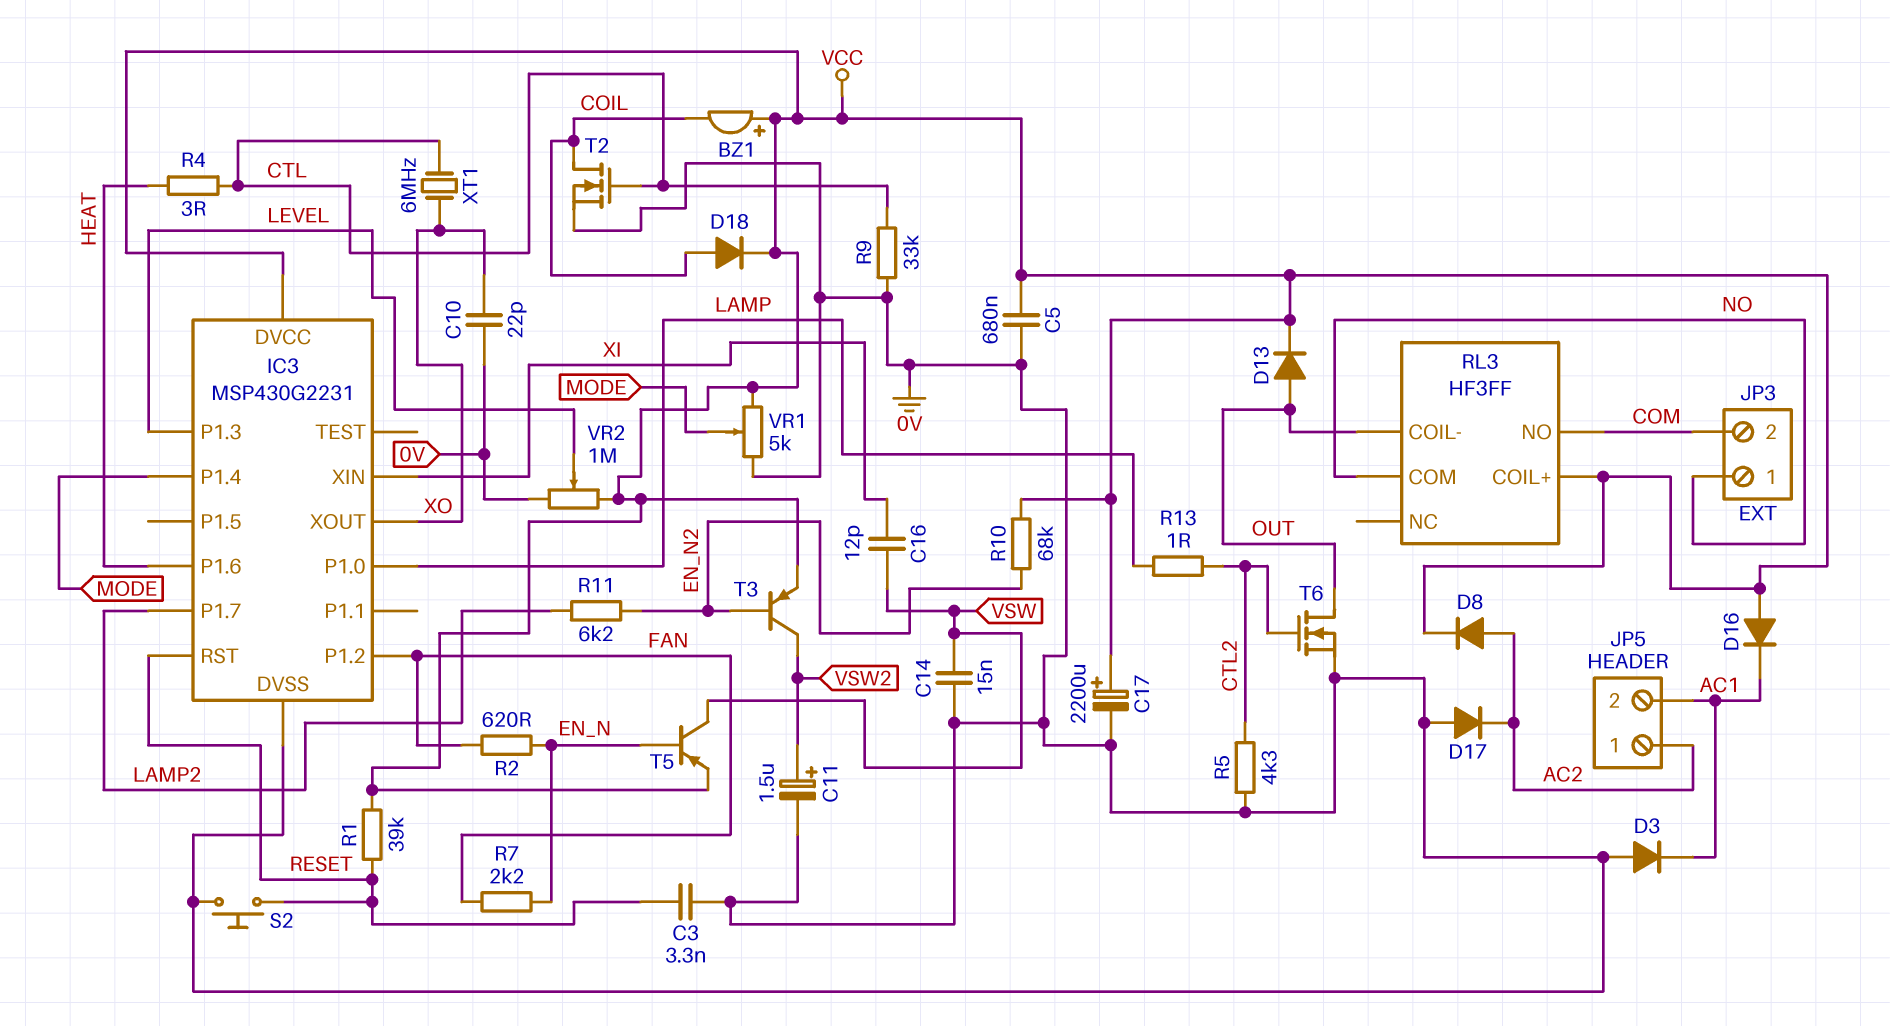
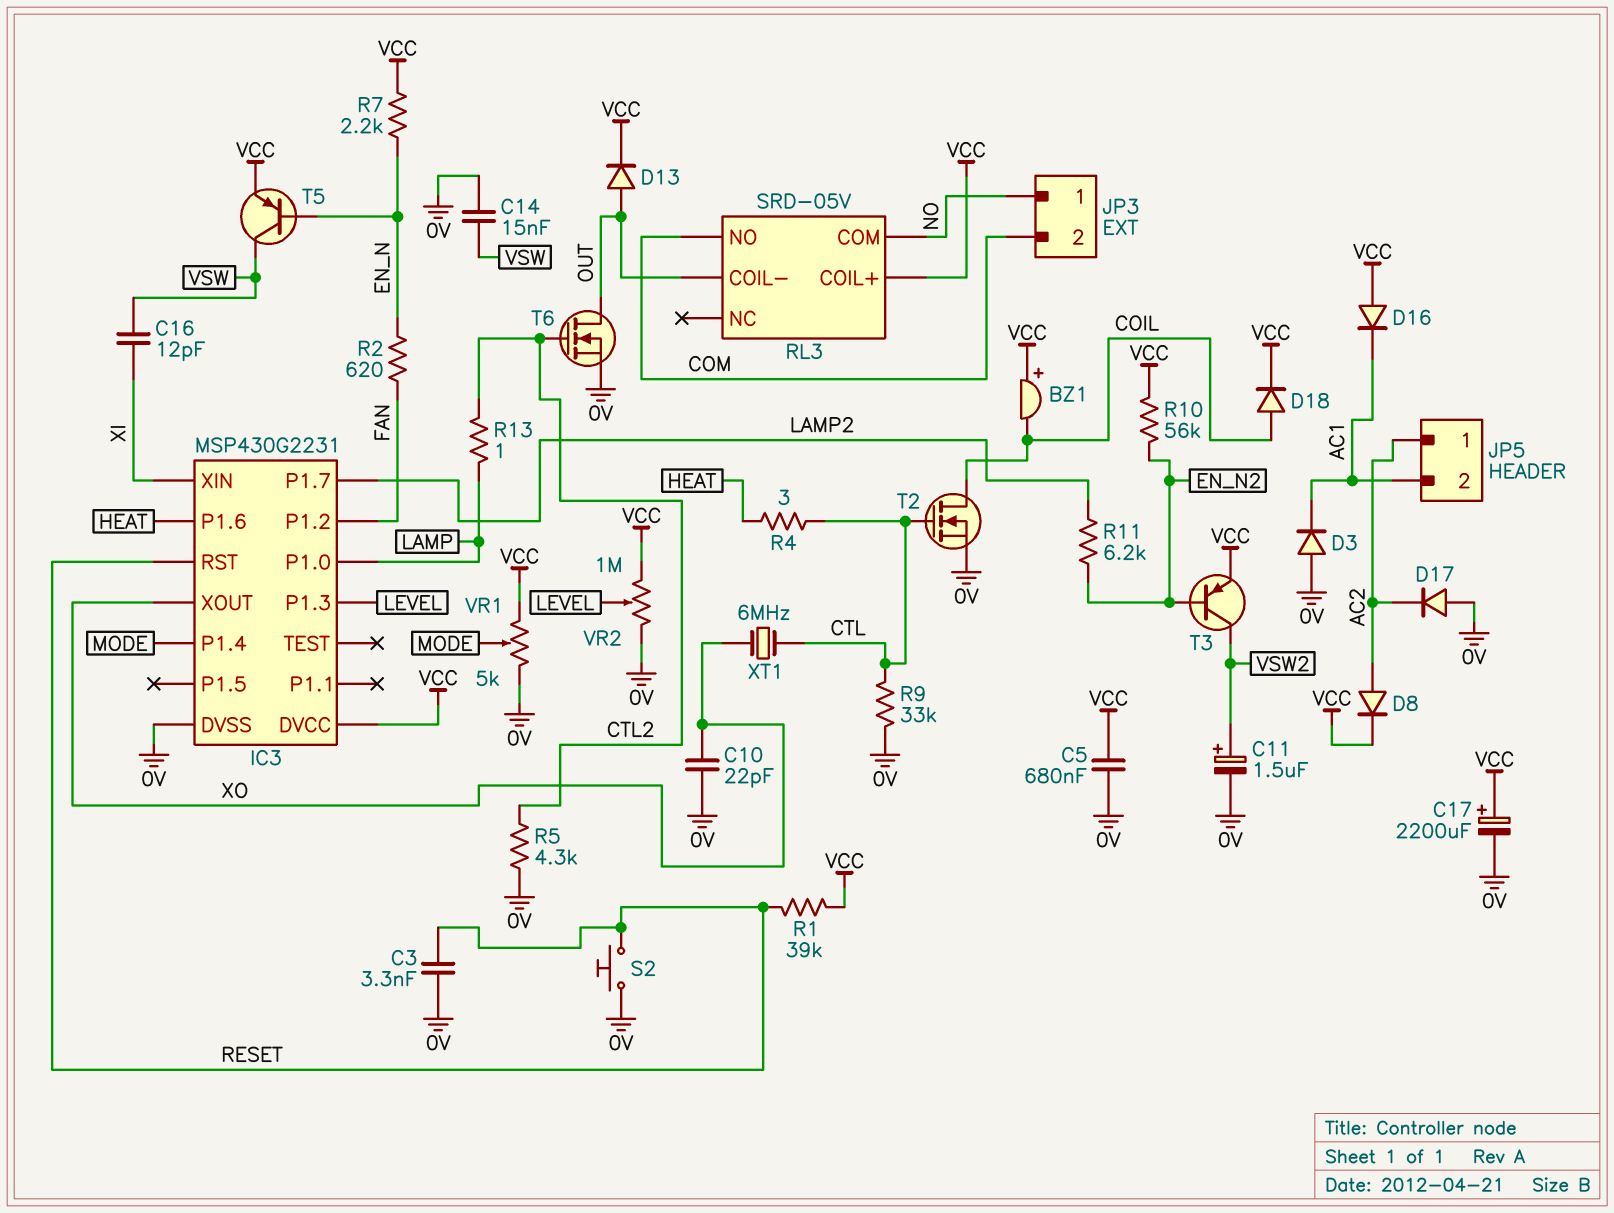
R7: 2.2k (EN_N, FAN) -> 2.2k (EN_N, VCC)
R10: 68k (EN_N2, VCC) -> 56k (EN_N2, VCC)
RL3: HF3FF -> SRD-05V

